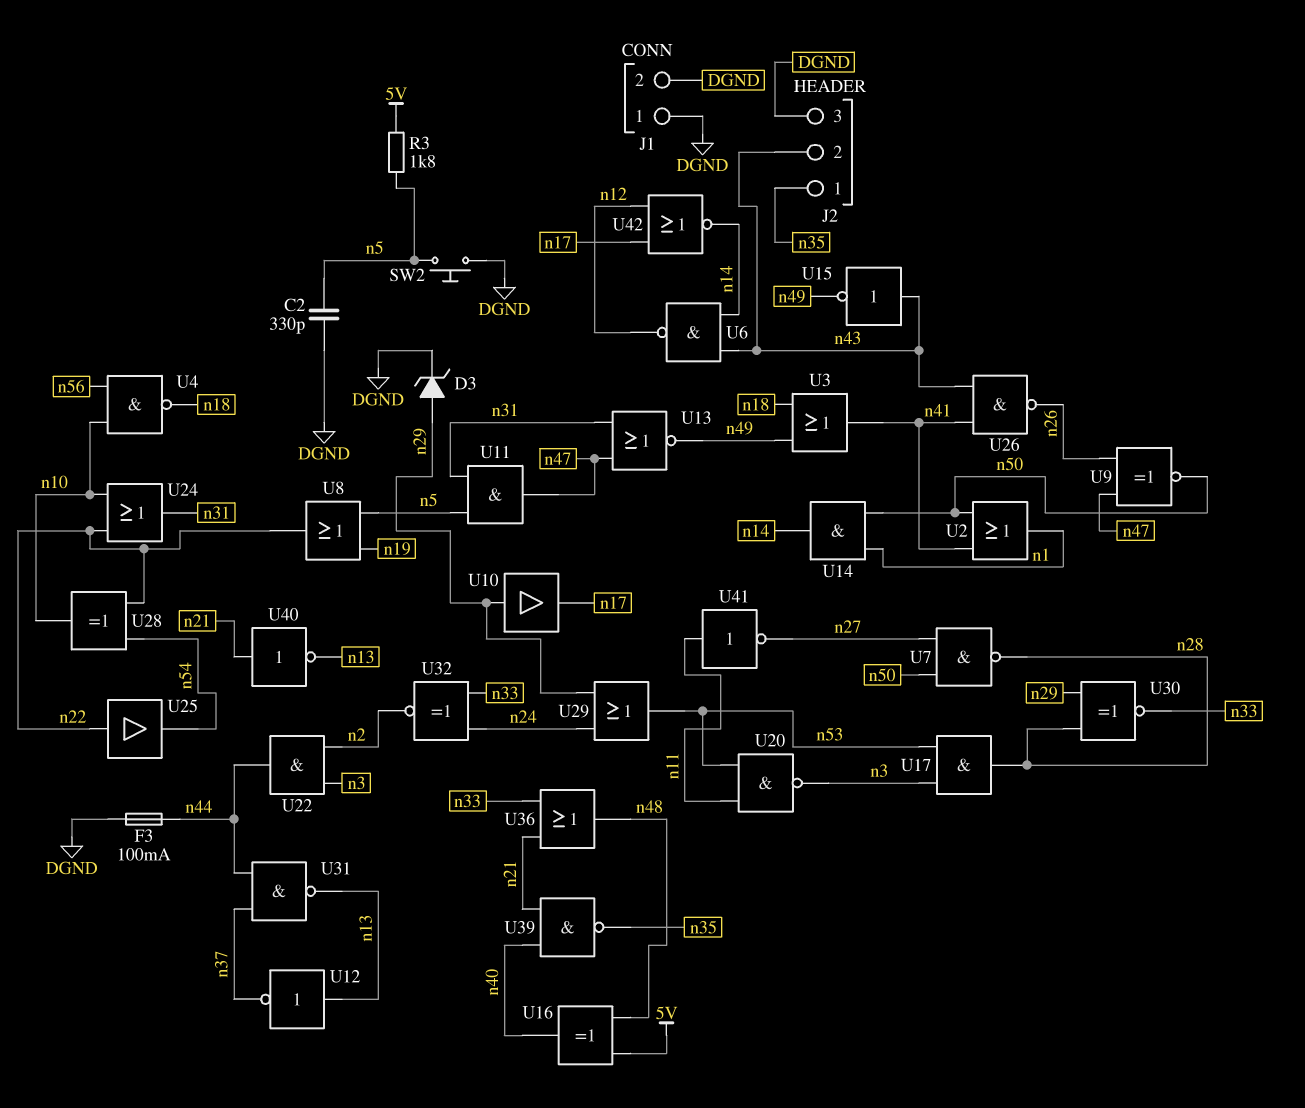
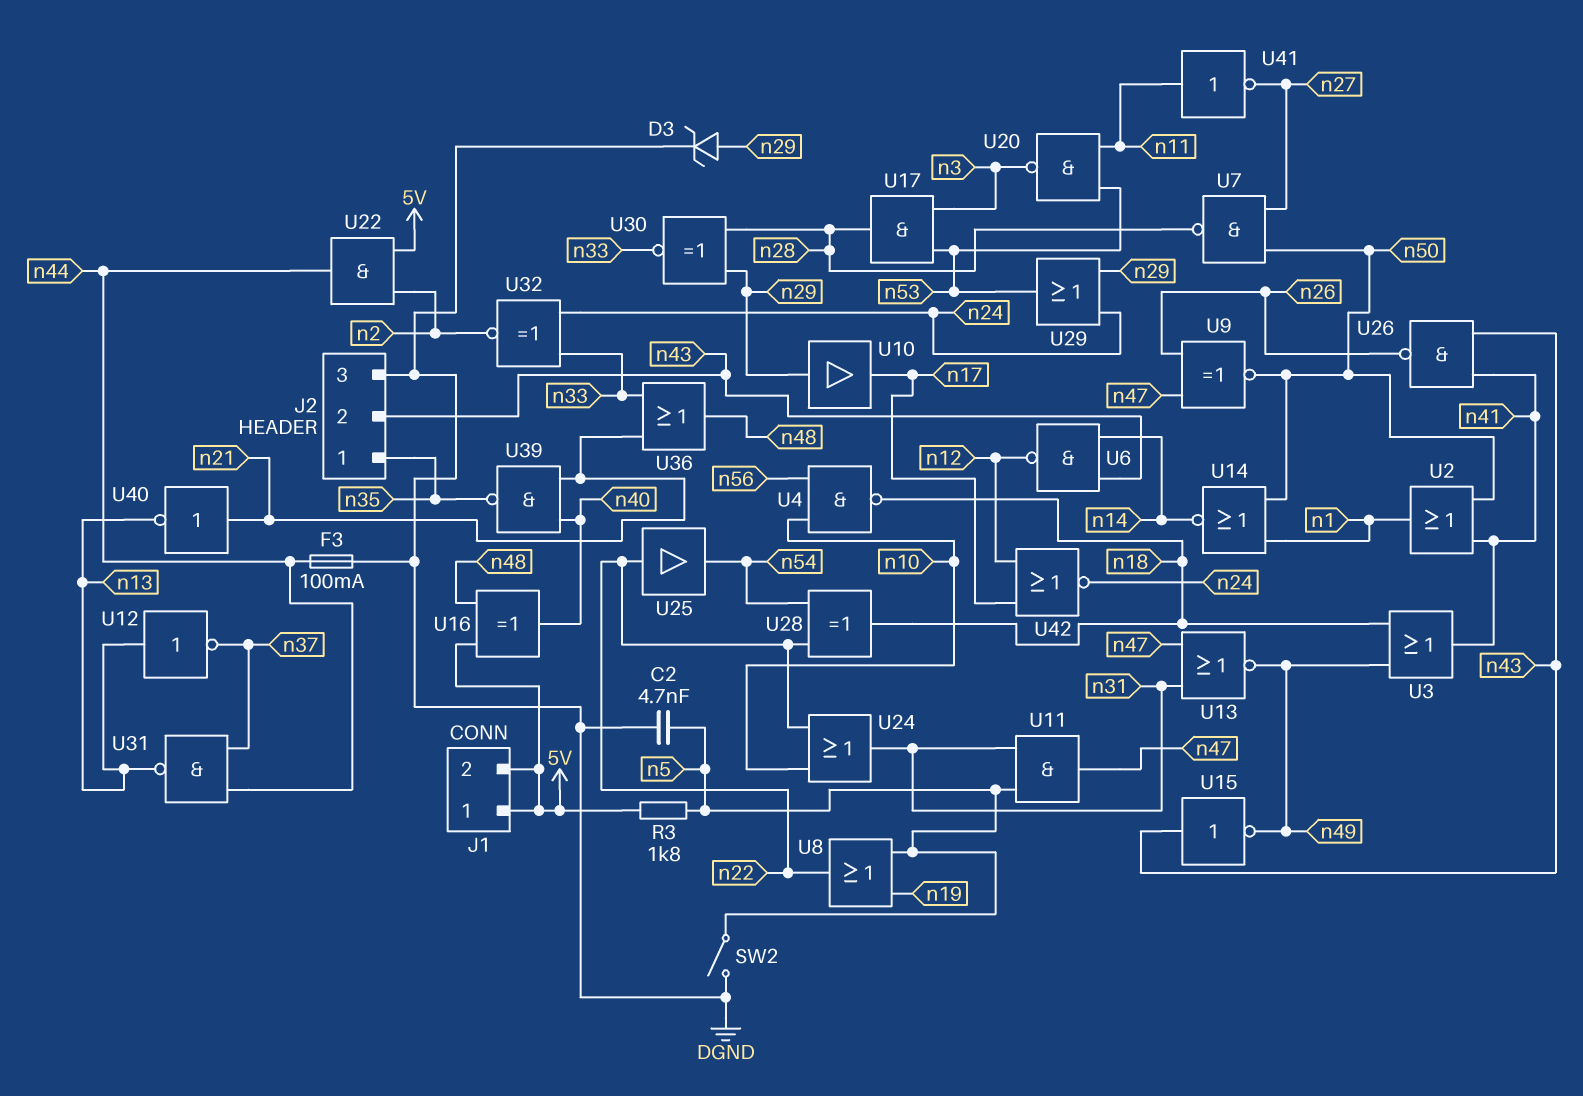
C2: 330pF (DGND, n5) -> 4.7nF (DGND, n5)
J1 pin 1: DGND -> 5V
J1 pin 2: DGND -> 5V
SW2: button (DGND, n5) -> switch (DGND, n5)
U14: AND (in n1, in n50, out n14) -> NOR (in n1, in n50, out n14)
U22: AND (in n2, in n3, out n44) -> AND (in 5V, in n2, out n44)
U28: XOR (in n22, in n54, out n10) -> XOR (in n22, in n54, out n18)
U42: NOR (in n12, in n17, out n14) -> NOR (in n12, in n17, out n24)

